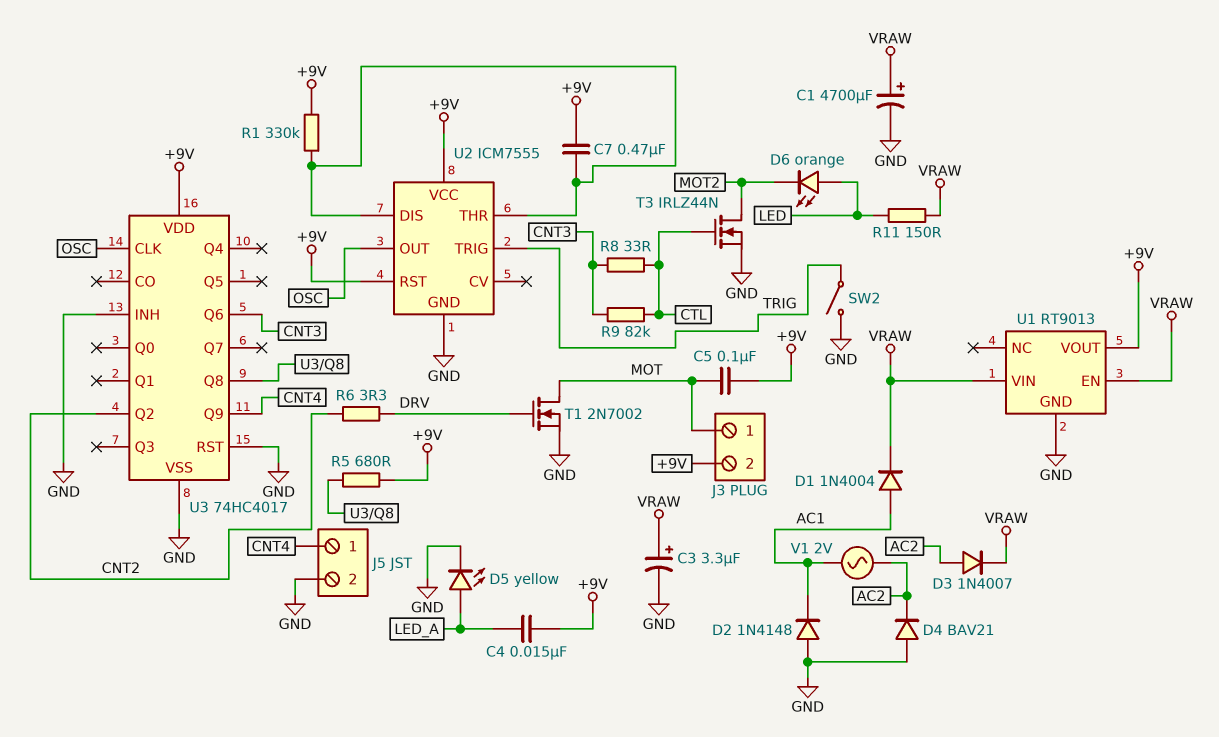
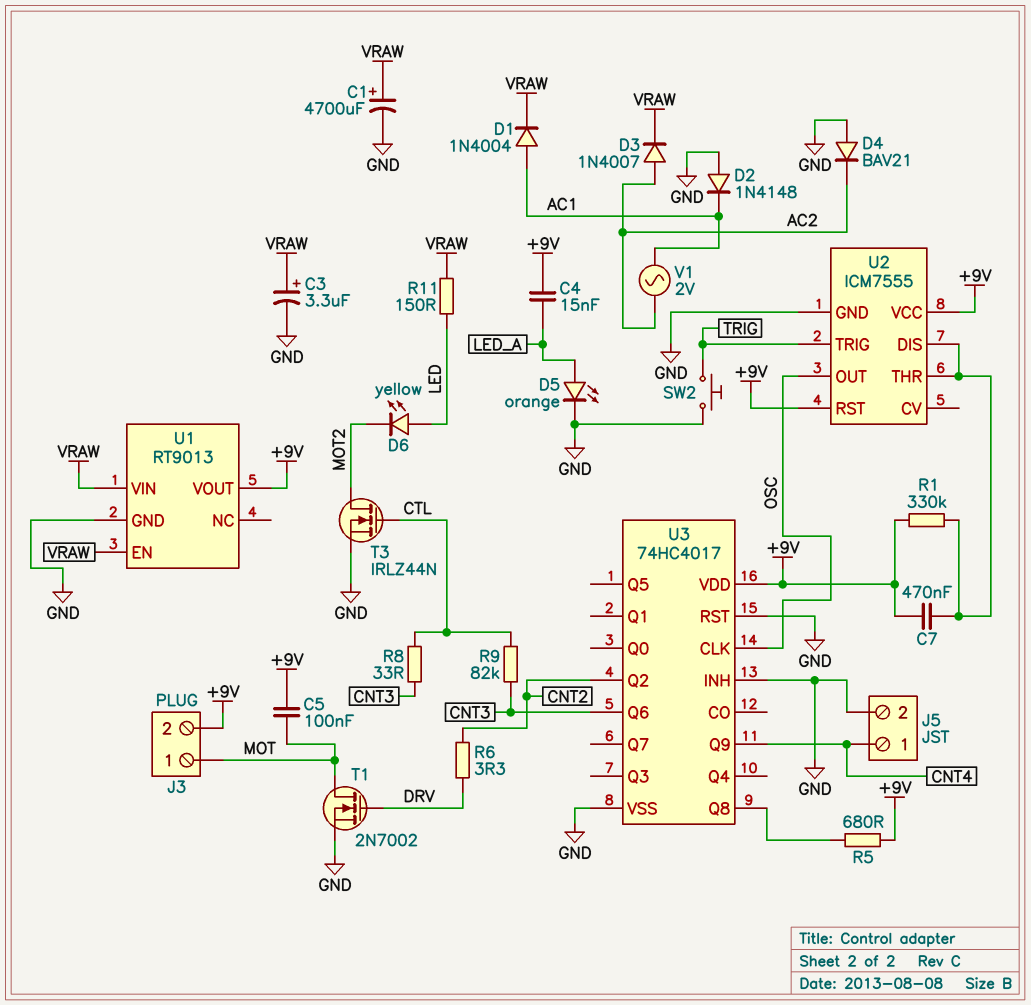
D5: LED yellow (A LED_A, K GND) -> LED orange (A LED_A, K GND)
D6: LED orange (A LED, K MOT2) -> LED yellow (A LED, K MOT2)
SW2: switch (GND, TRIG) -> button (GND, TRIG)

